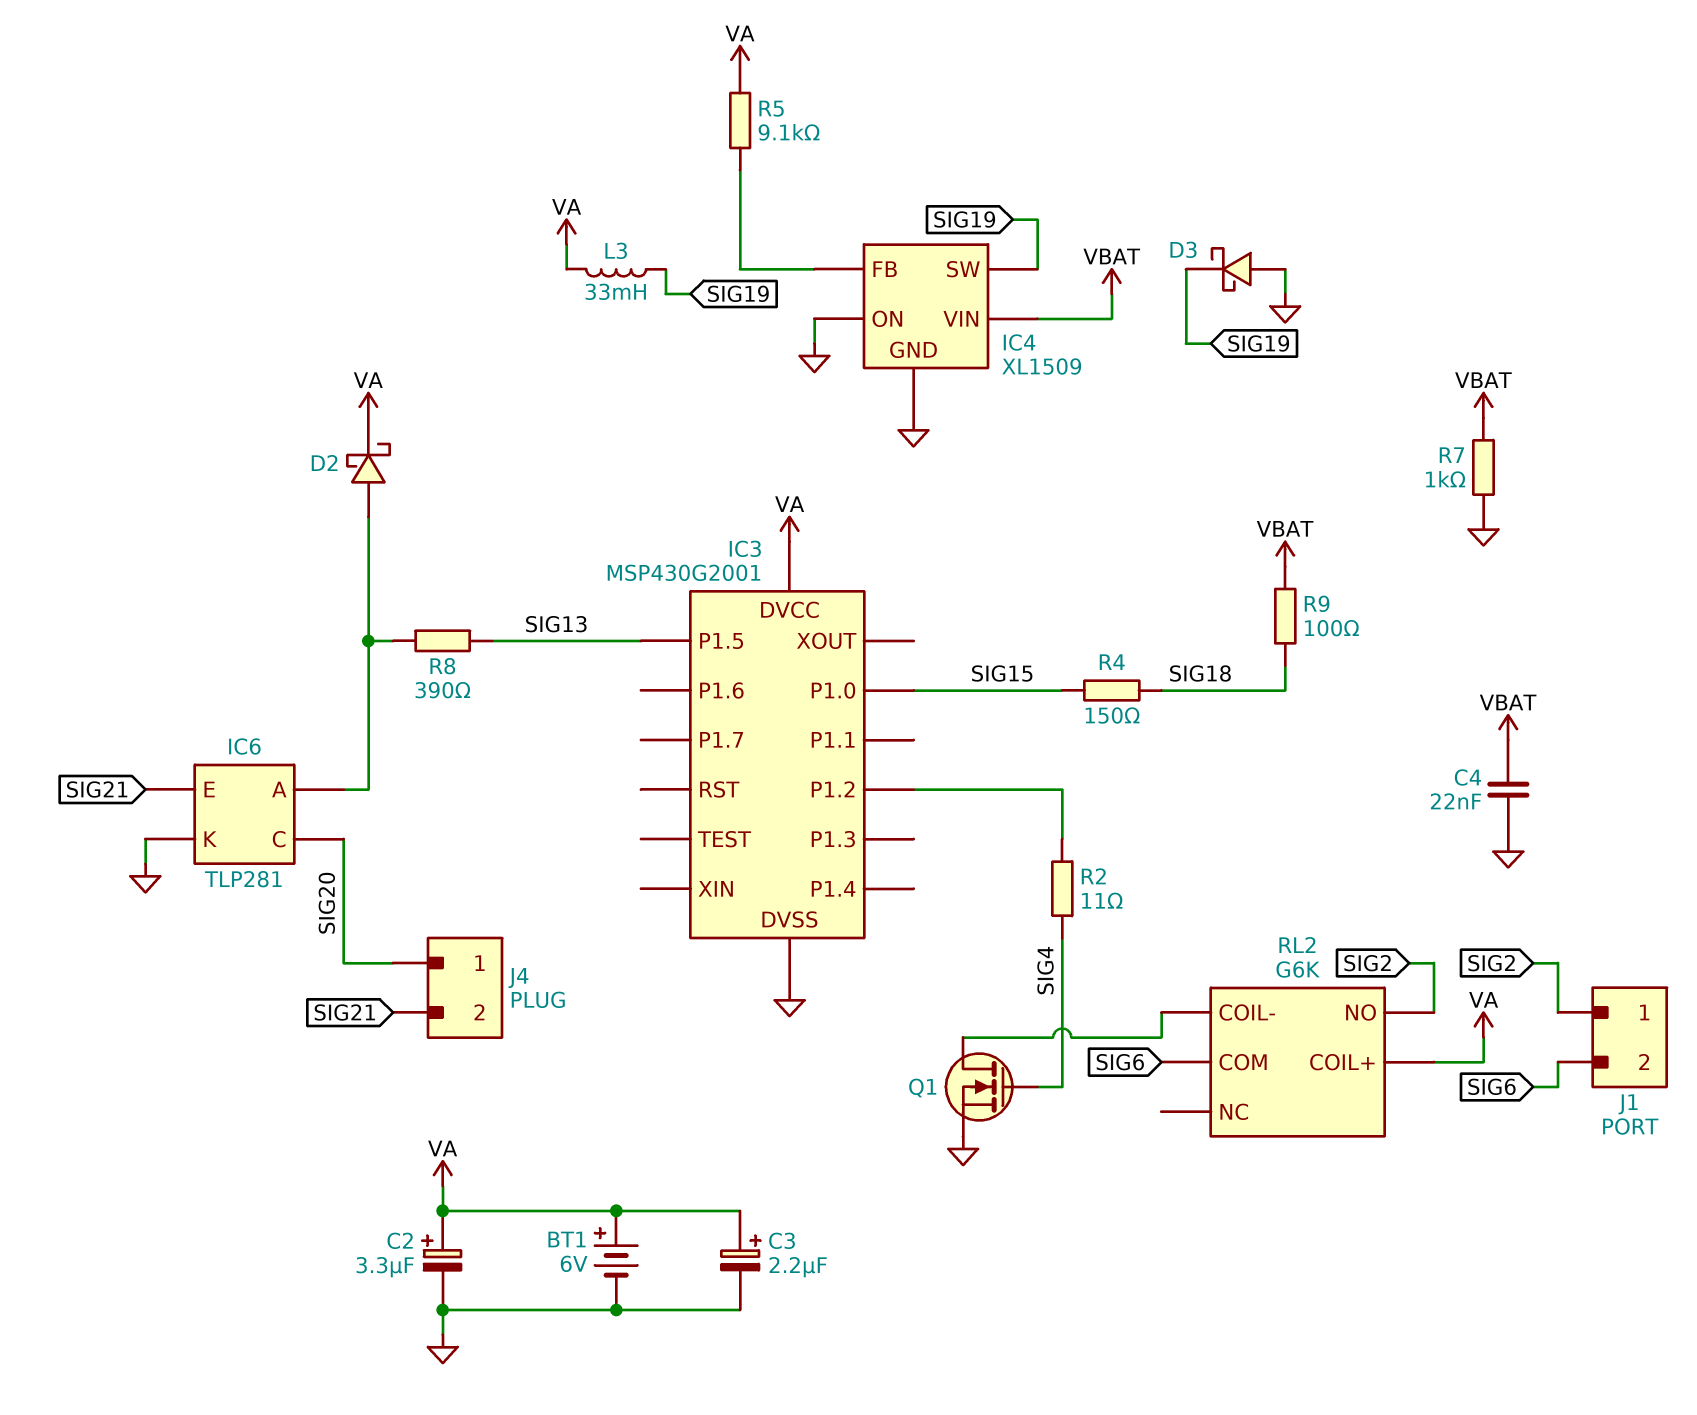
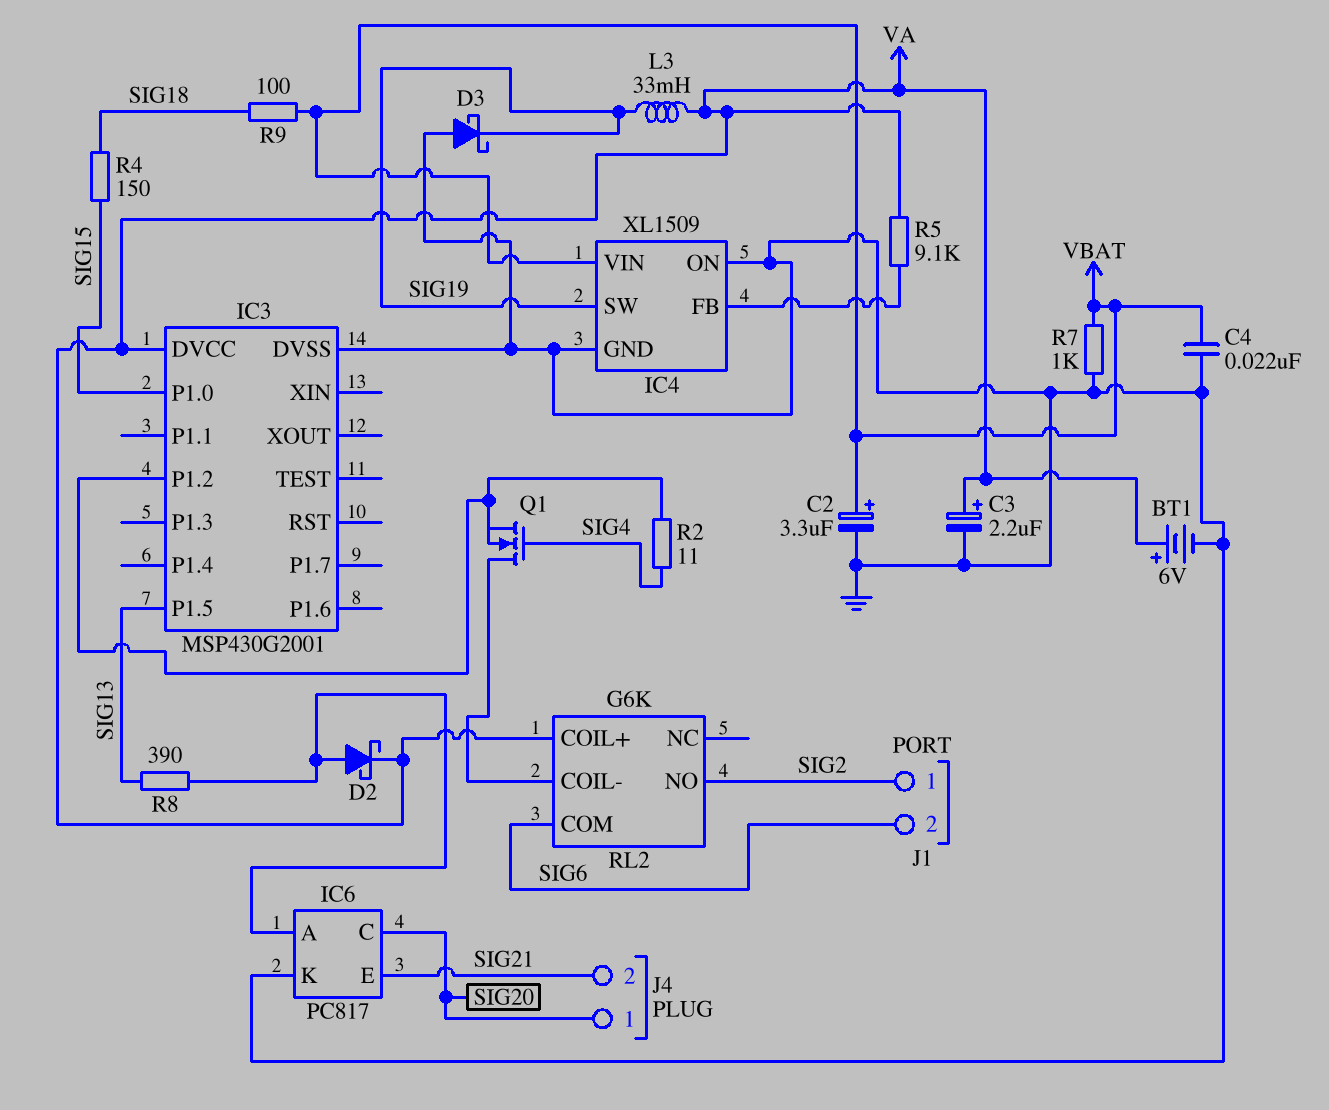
C2: 3.3uF (plus VA, minus GND) -> 3.3uF (plus VBAT, minus GND)
IC6: TLP281 -> PC817
Q1: NMOS (G SIG4, D RL2/COIL-, S GND) -> NMOS (G SIG4, D RL2/COIL-, S IC3/P1.2)

